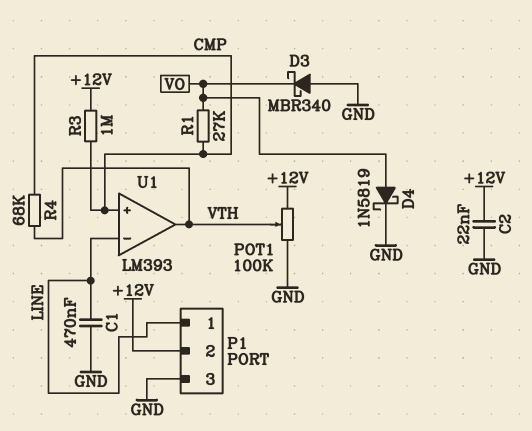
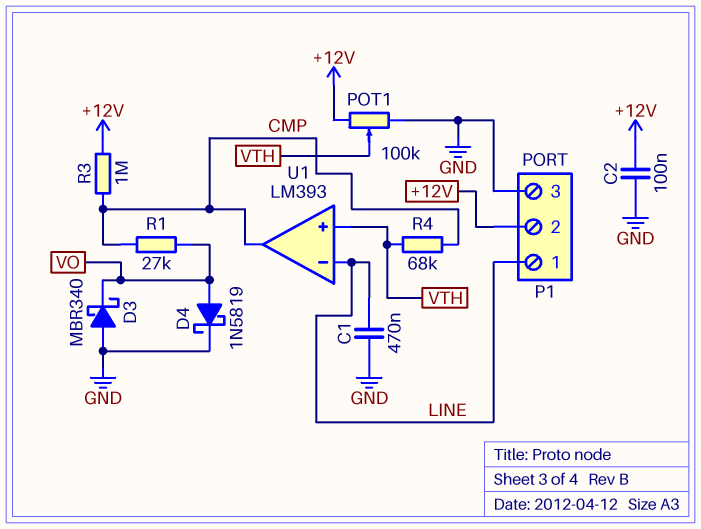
C2: 22nF (+12V, GND) -> 100nF (+12V, GND)
U1 pin in+: CMP -> VTH
U1 pin out: VTH -> CMP

